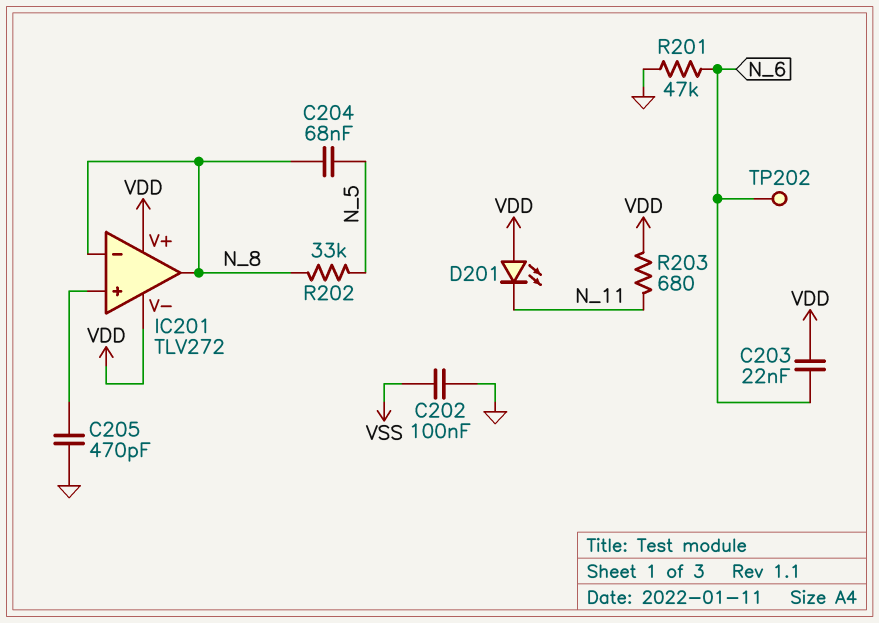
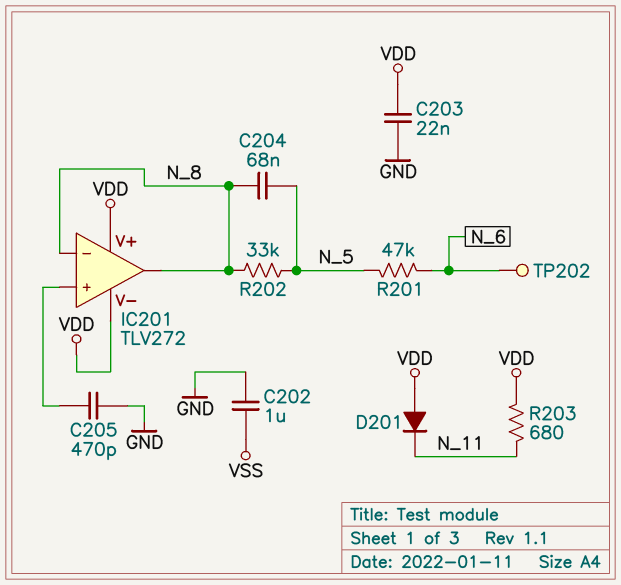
C202: 100nF (GND, VSS) -> 1uF (GND, VSS)
C203: 22nF (N_6, VDD) -> 22nF (GND, VDD)
D201: LED (A VDD, K N_11) -> diode (A VDD, K N_11)
R201: 47k (GND, N_6) -> 47k (N_5, N_6)

